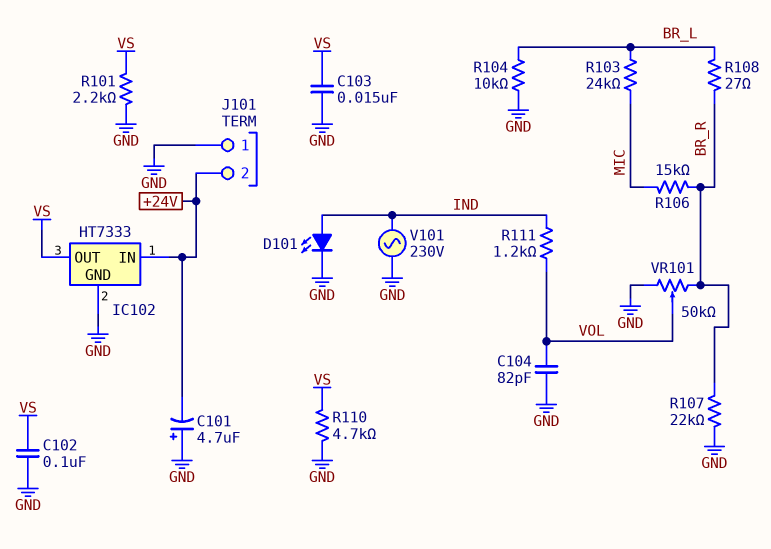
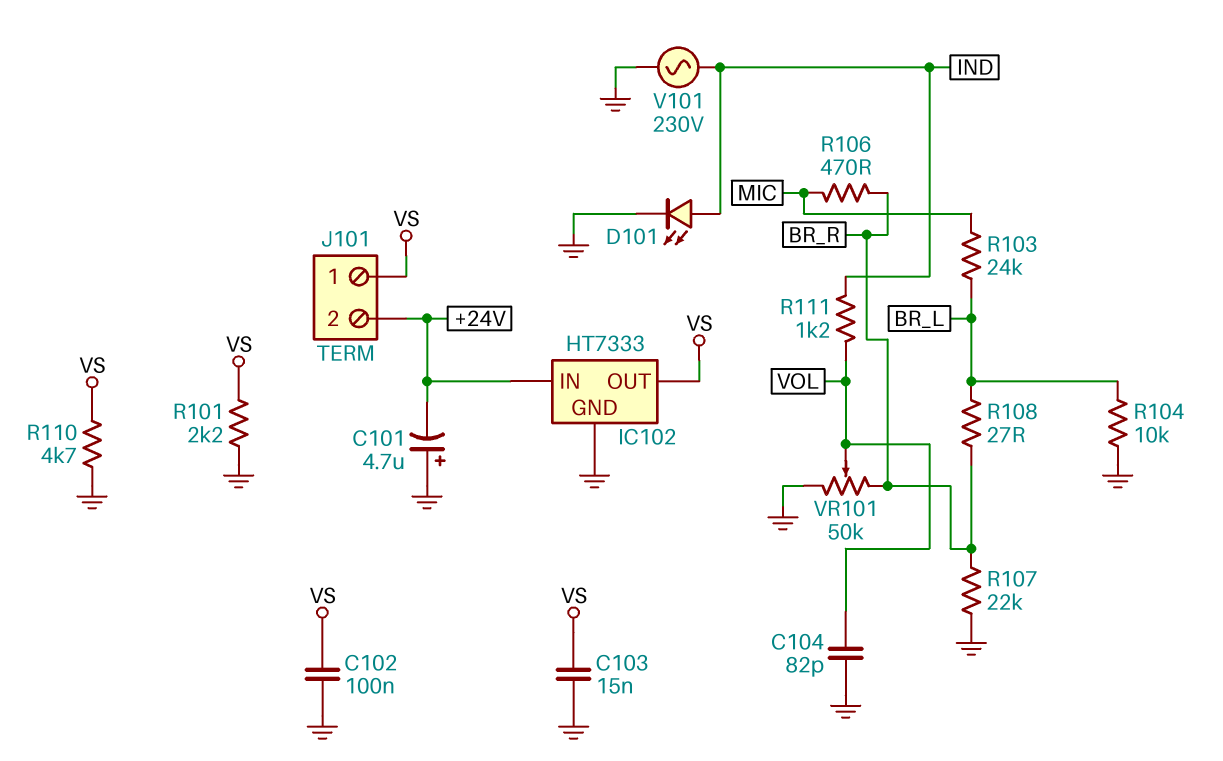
J101 pin 1: GND -> VS
R106: 15k (BR_R, MIC) -> 470 (BR_R, MIC)

